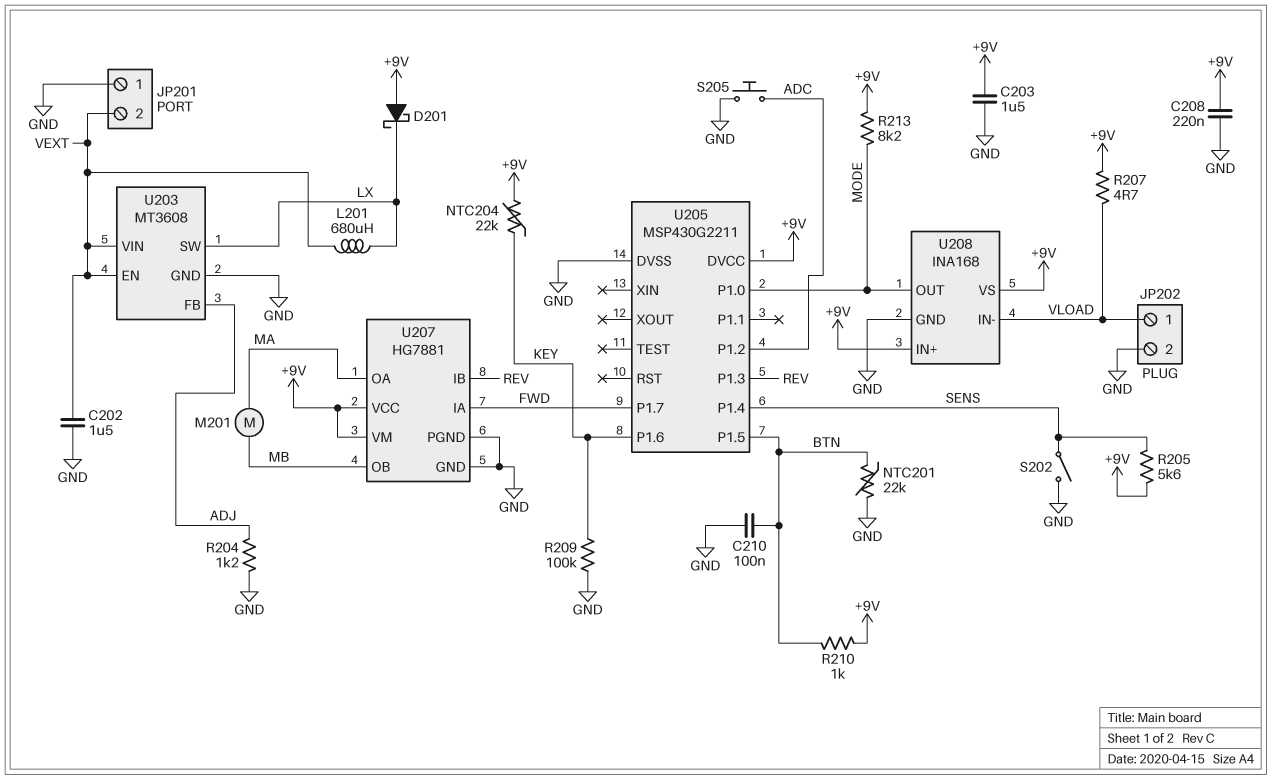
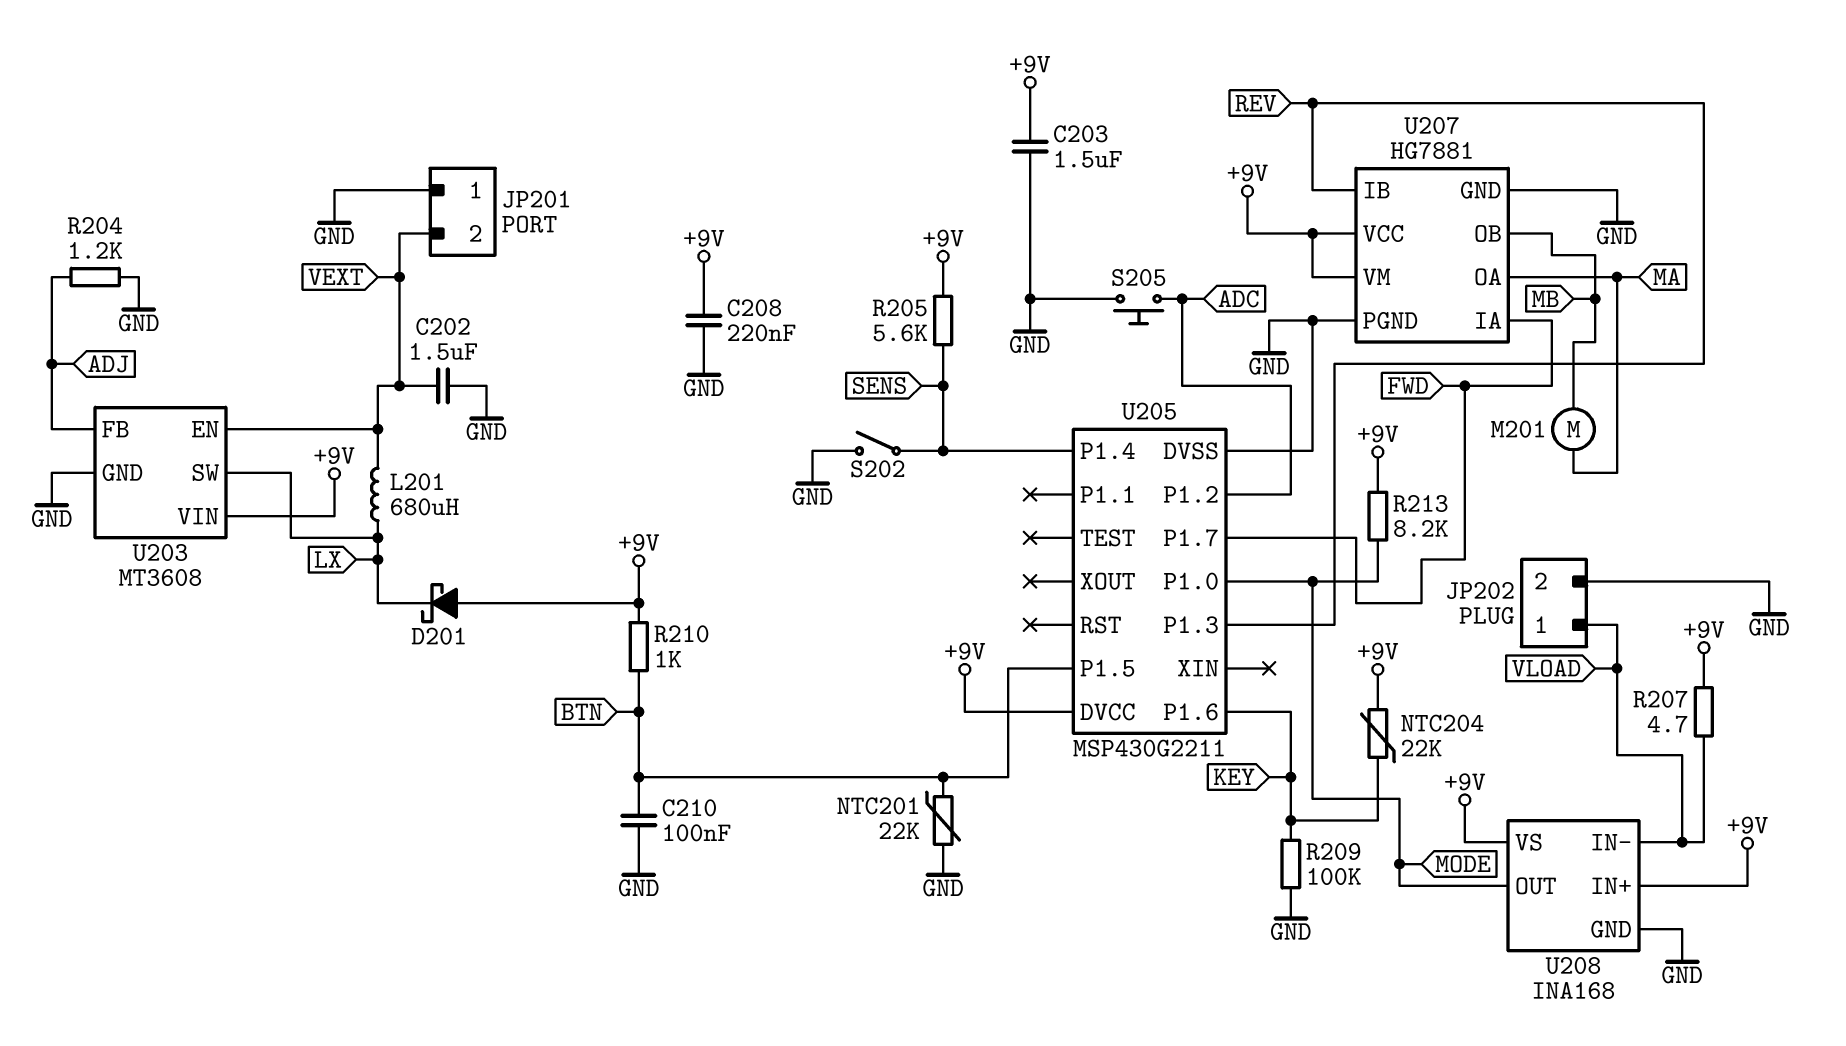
U203 pin VIN: VEXT -> +9V

